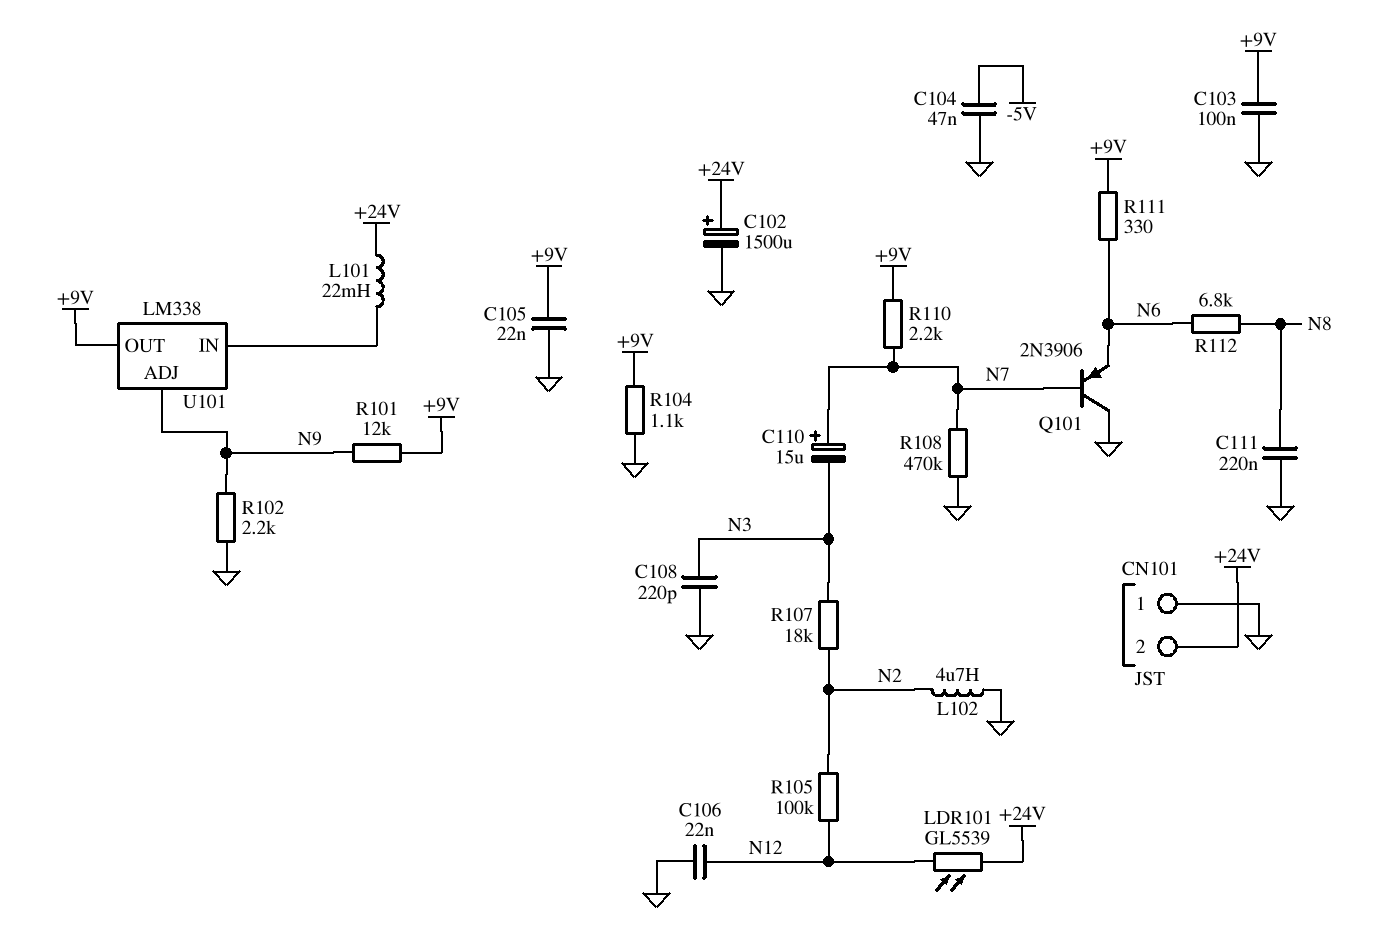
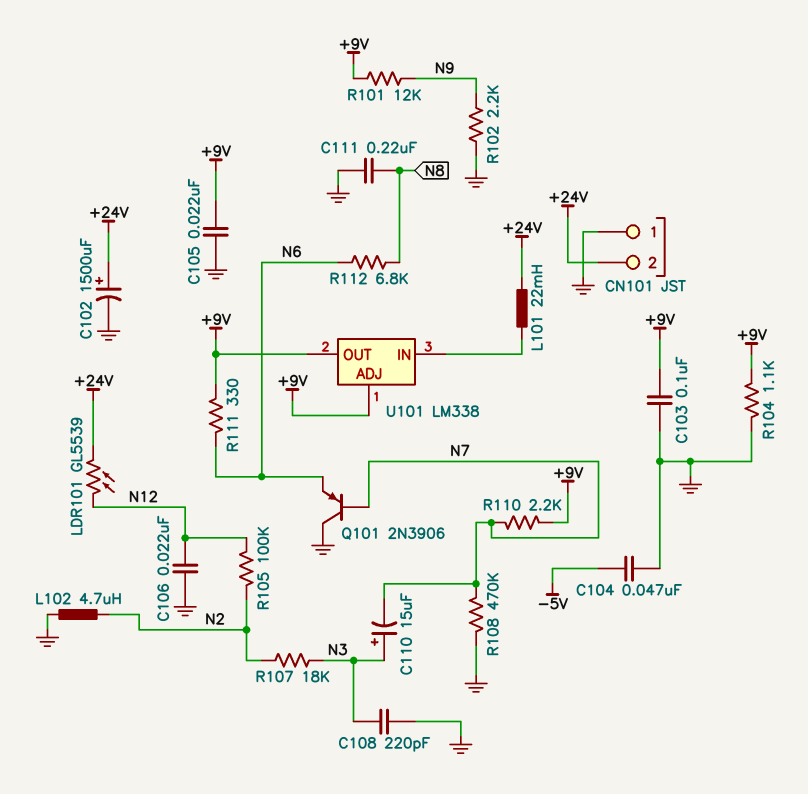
C110: 15uF (plus N7, minus N3) -> 15uF (plus N3, minus N7)
U101 pin ADJ: N9 -> +9V

